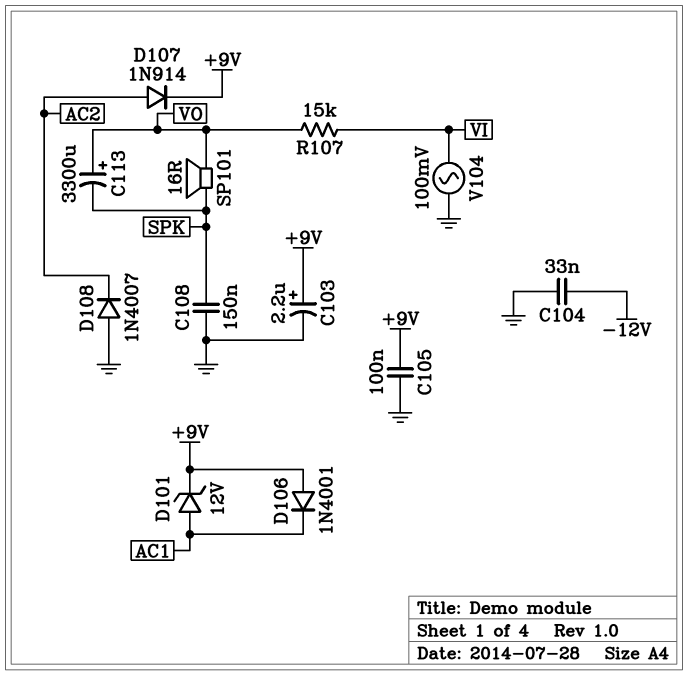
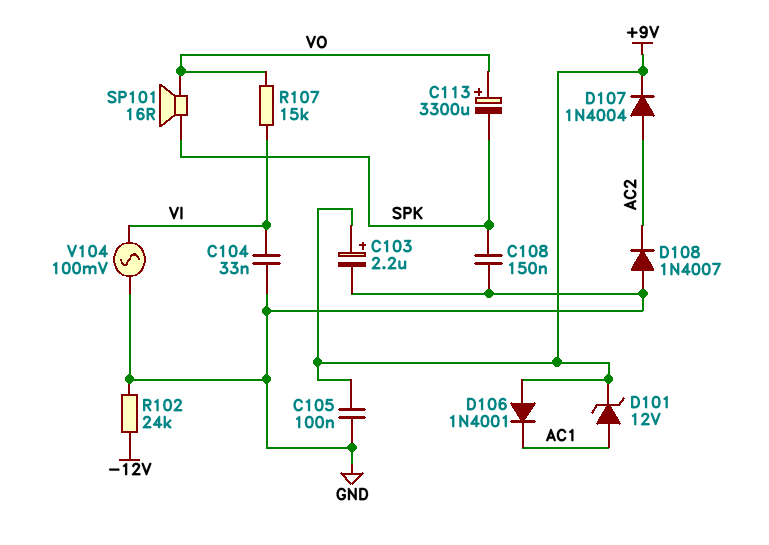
C104: 33nF (-12V, GND) -> 33nF (GND, VI)
D107: diode 1N914 (A AC2, K +9V) -> diode 1N4004 (A AC2, K +9V)
R102: none -> 24k (-12V, GND)

